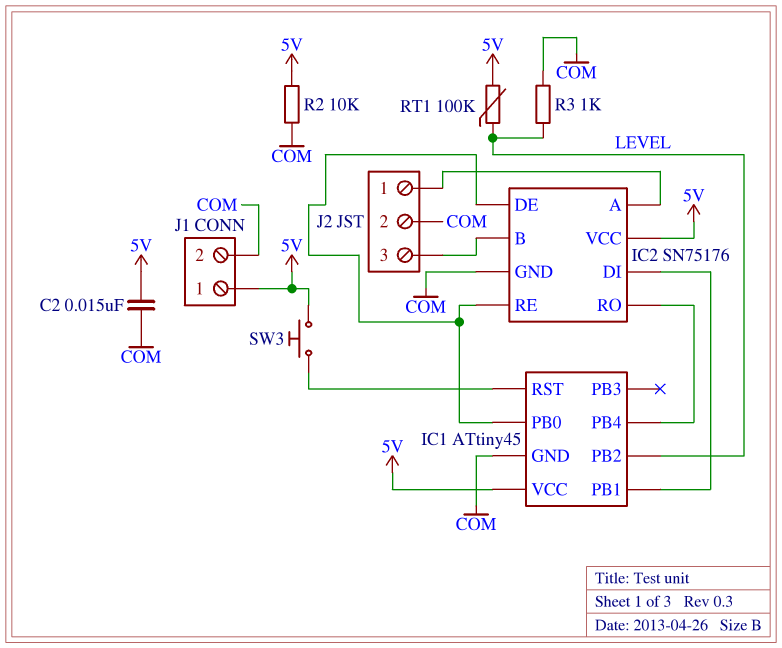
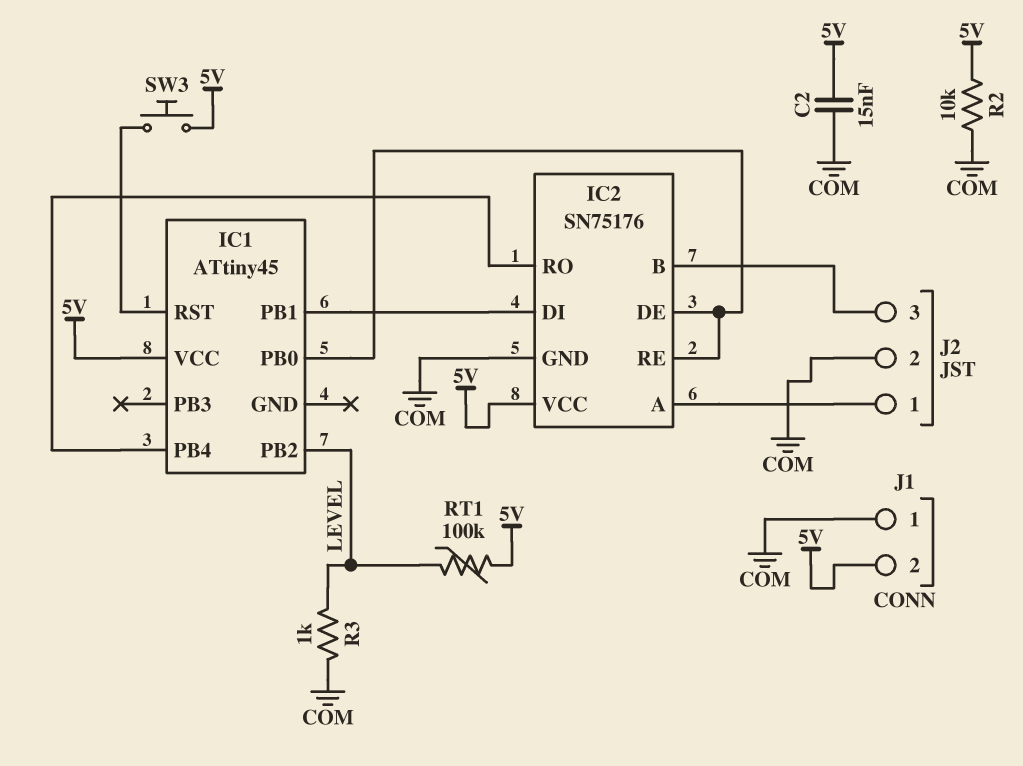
IC1 pin GND: COM -> none
J1 pin 1: 5V -> COM
J1 pin 2: COM -> 5V

